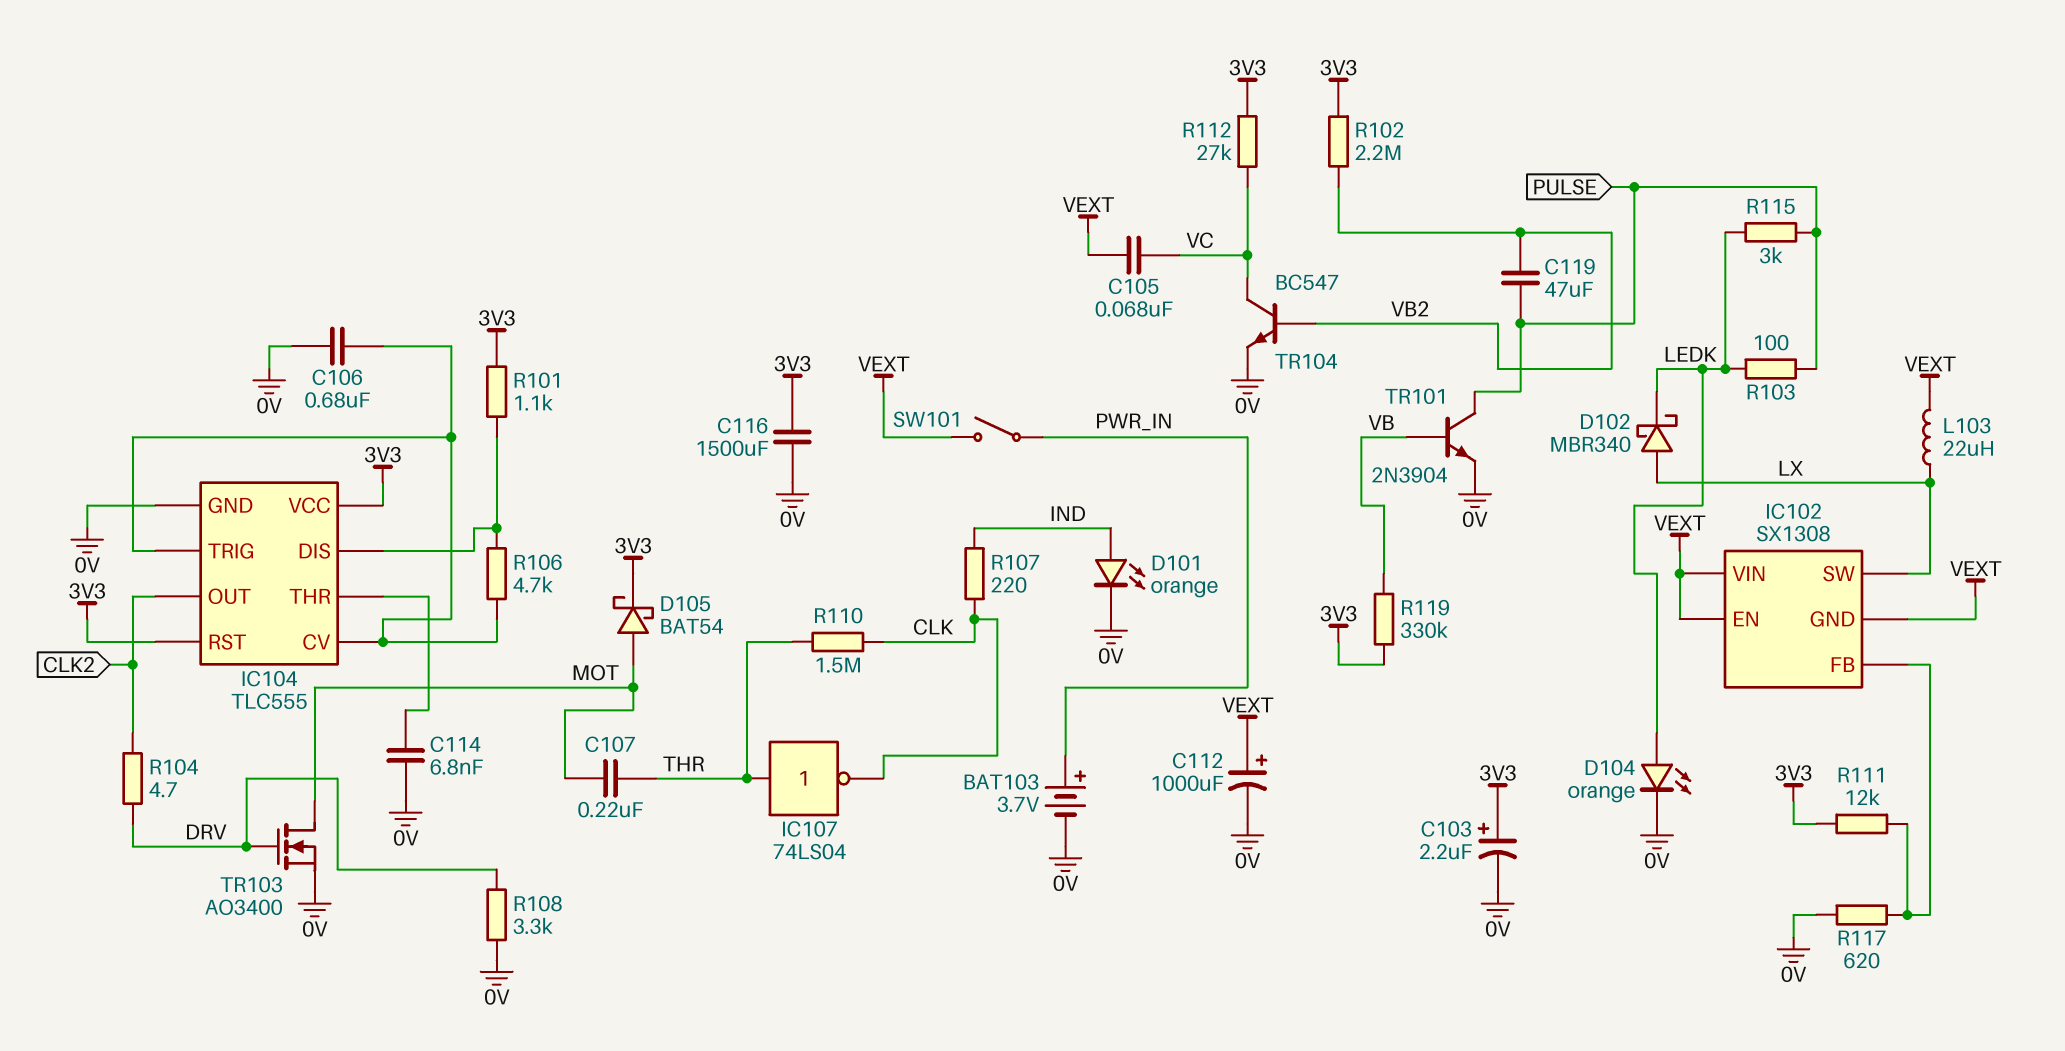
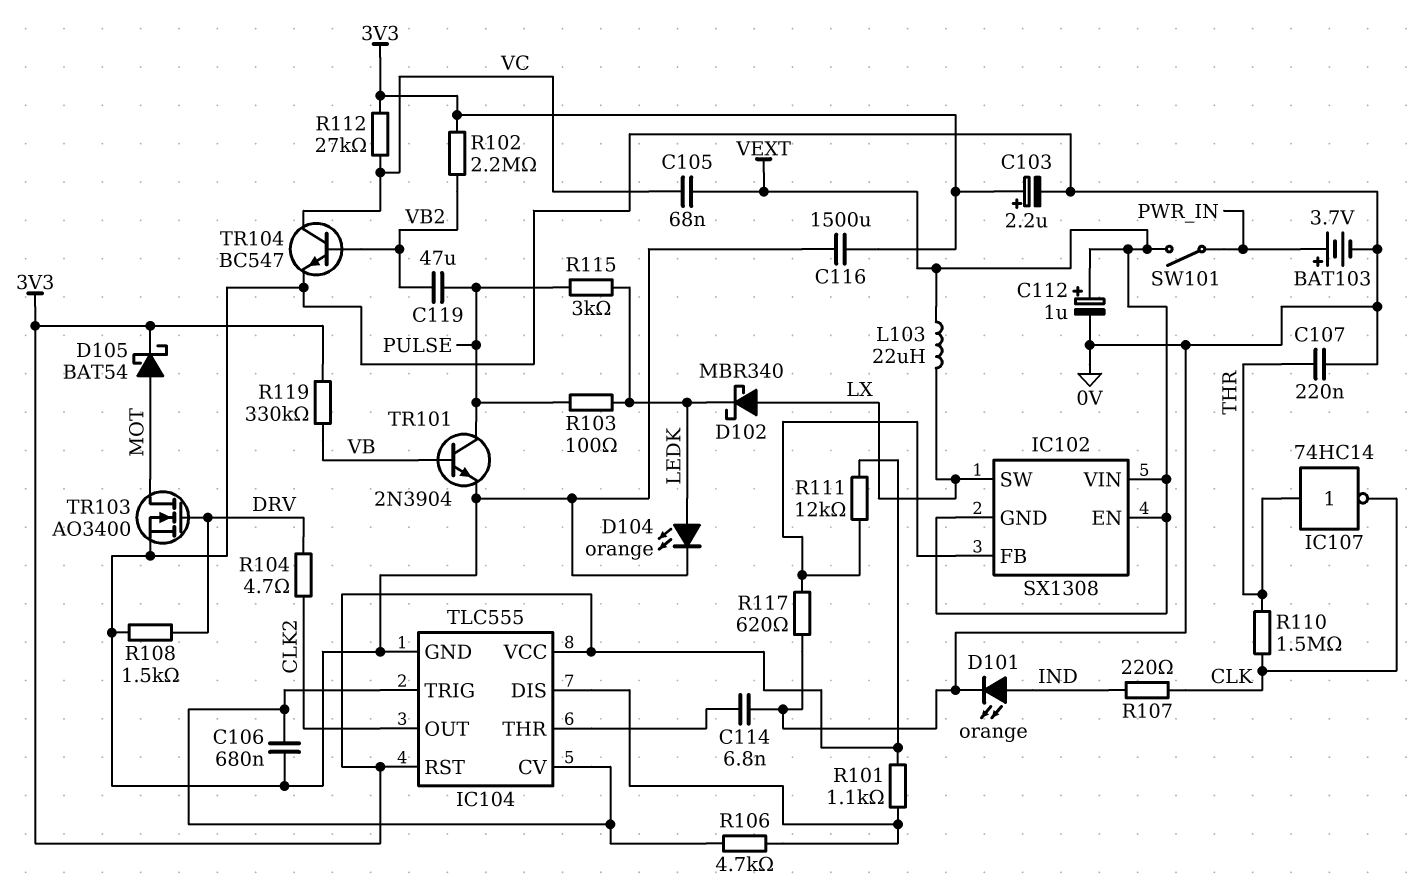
C107: 220nF (MOT, THR) -> 220nF (0V, THR)
C112: 1000uF (plus VEXT, minus 0V) -> 1uF (plus VEXT, minus 0V)
IC107: NOT 74LS04 (in THR, out CLK) -> NOT 74HC14 (in THR, out CLK)
R108: 3.3k (0V, DRV) -> 1.5k (0V, DRV)

